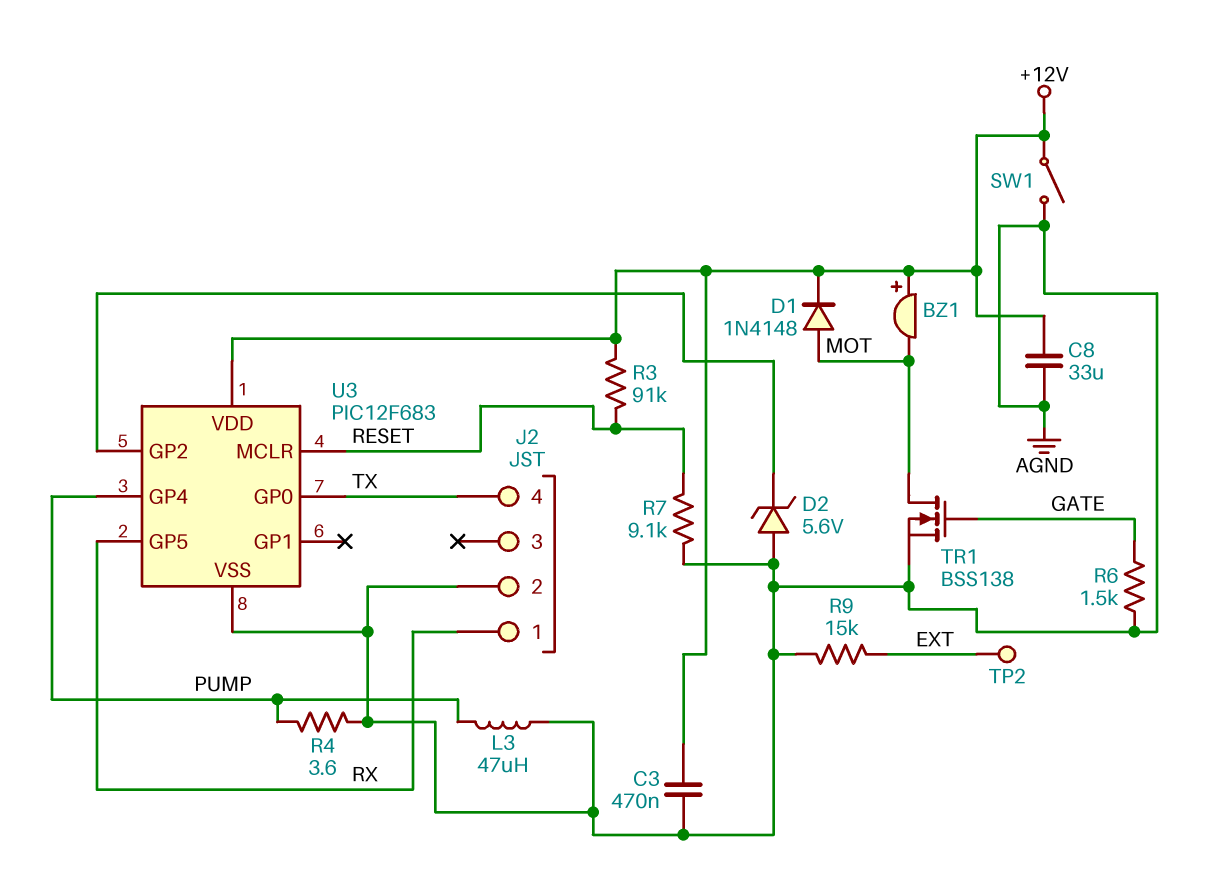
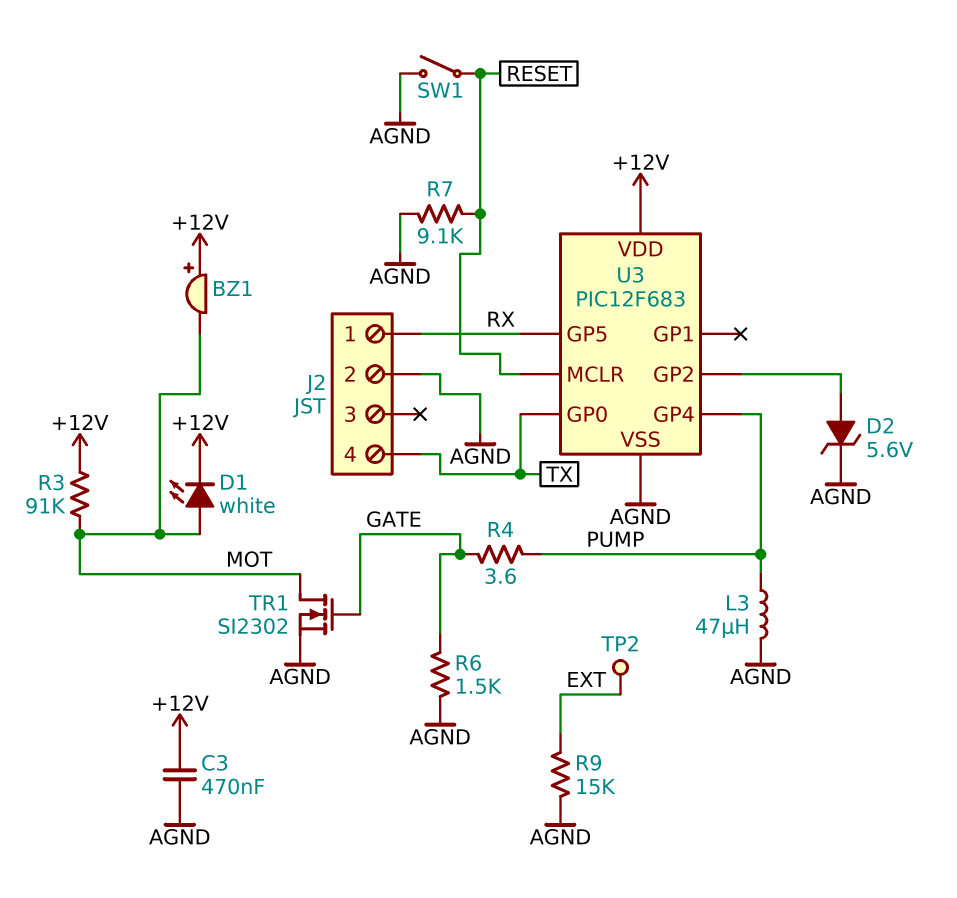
C8: 33uF (+12V, AGND) -> none
D1: diode 1N4148 (A MOT, K +12V) -> LED white (A MOT, K +12V)
D2: zener 5.6V (A AGND, K U3/GP2) -> zener 5.6V (A U3/GP2, K AGND)
R3: 91k (+12V, RESET) -> 91k (+12V, MOT)
R4: 3.6 (AGND, PUMP) -> 3.6 (GATE, PUMP)
SW1: switch (+12V, AGND) -> switch (AGND, RESET)
TR1: NMOS BSS138 (G GATE, D MOT, S AGND) -> NMOS SI2302 (G GATE, D MOT, S AGND)

